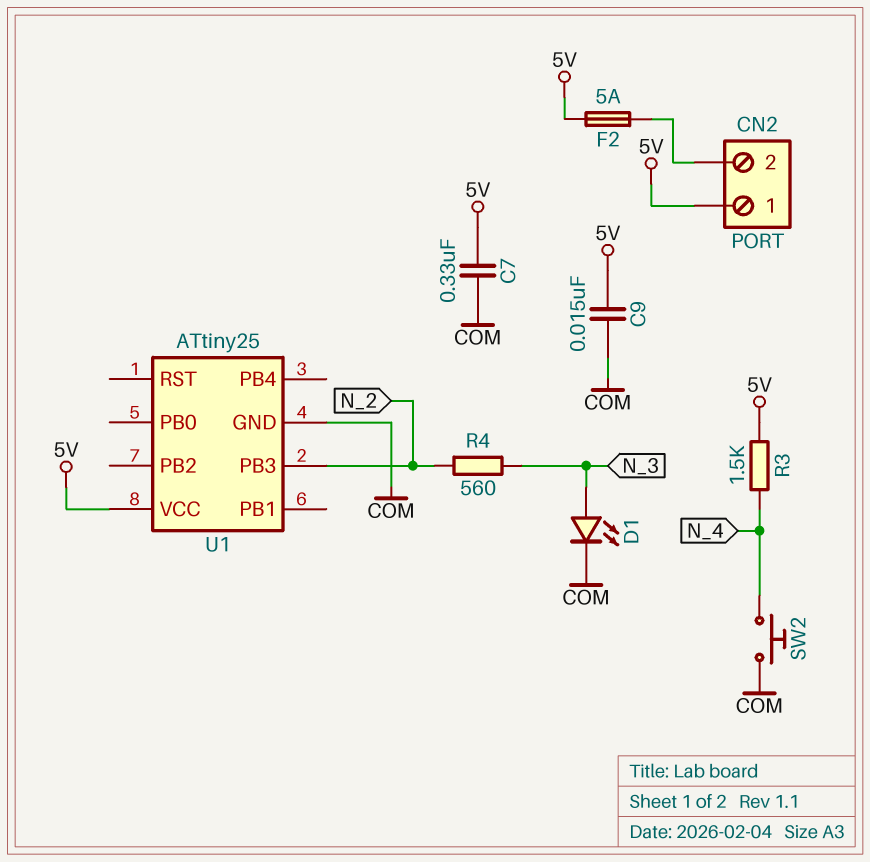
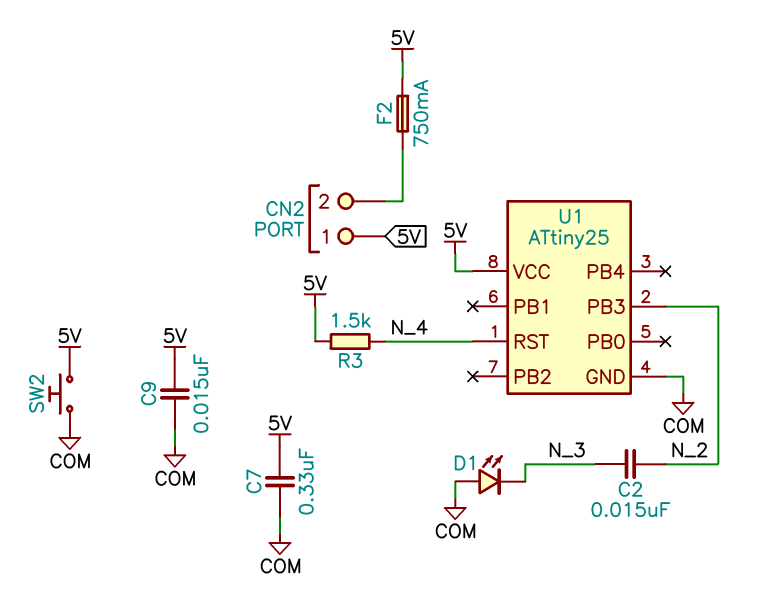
C2: none -> 15nF (N_2, N_3)
D1: LED (A N_3, K COM) -> LED (A COM, K N_3)
F2: 5A (5V, CN2/2) -> 750mA (5V, CN2/2)
R4: 560 (N_2, N_3) -> none
SW2: button (COM, N_4) -> button (5V, COM)
U1 pin RST: none -> N_4

